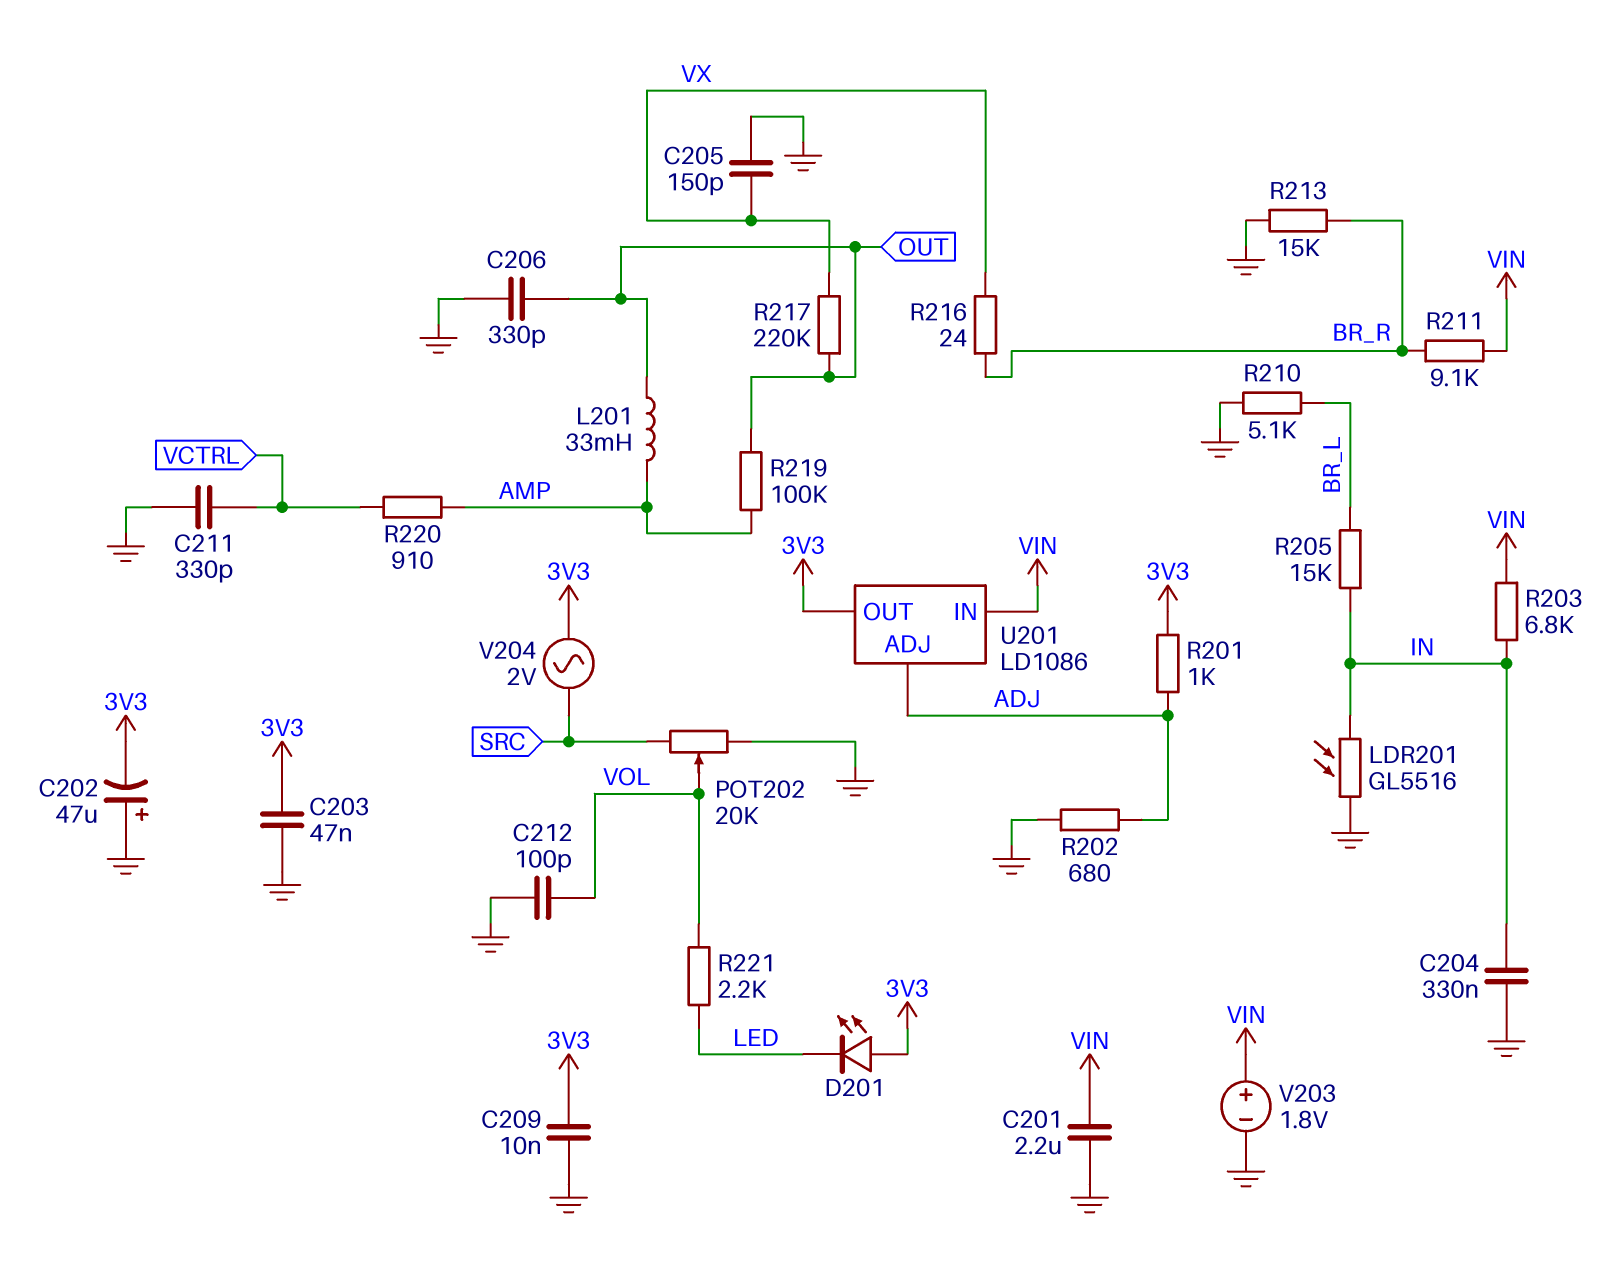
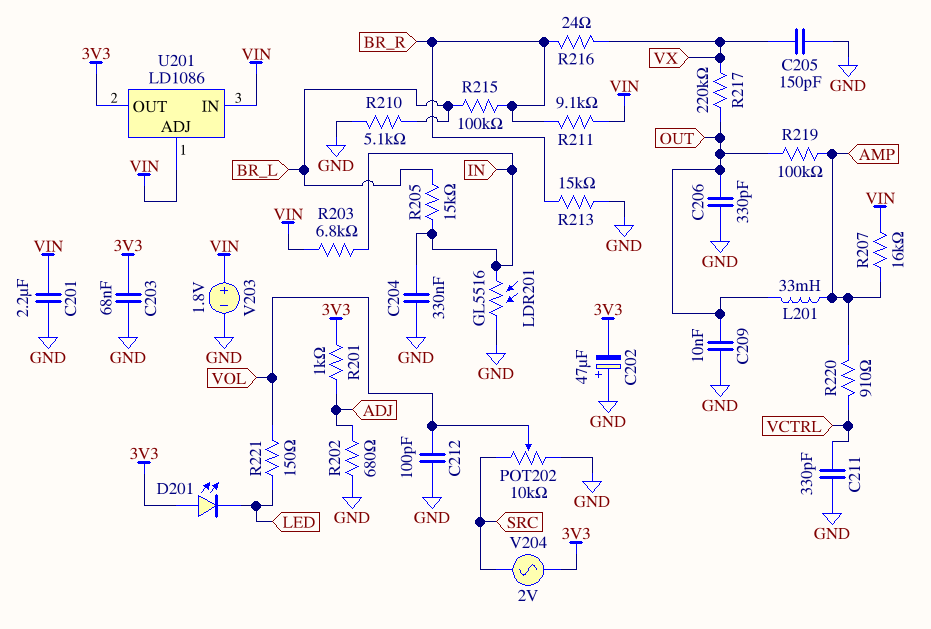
C203: 47nF (3V3, GND) -> 68nF (3V3, GND)
C209: 10nF (3V3, GND) -> 10nF (GND, OUT)
POT202: 20k (GND, SRC, wiper VOL) -> 10k (GND, SRC, wiper VOL)
R207: none -> 16k (AMP, VIN)
R215: none -> 100k (BR_L, BR_R)
R221: 2.2k (LED, VOL) -> 150 (LED, VOL)
U201 pin ADJ: ADJ -> VIN

